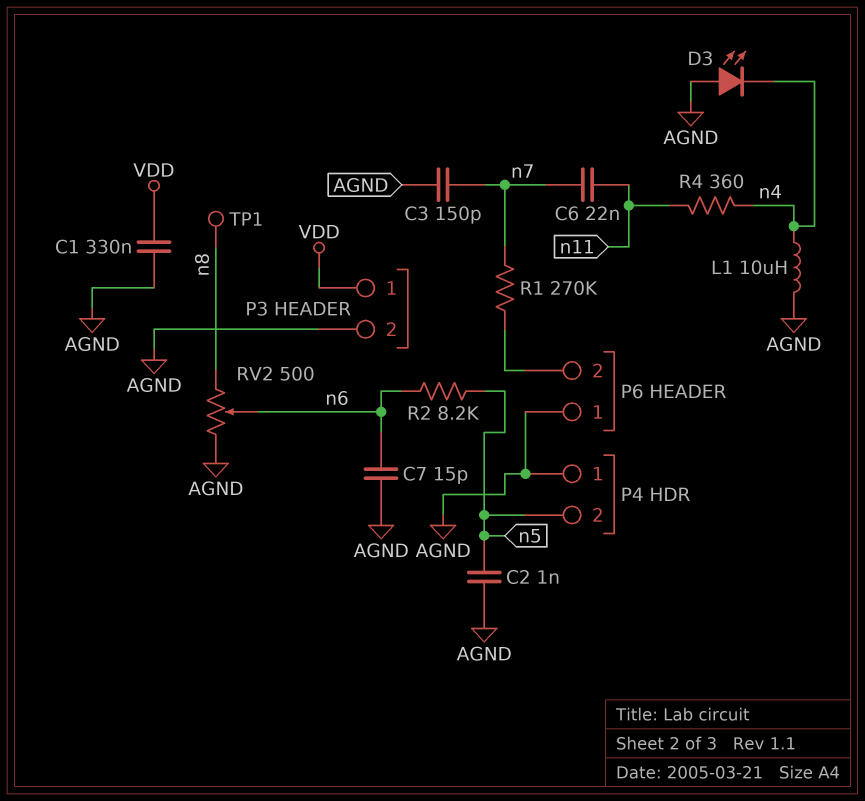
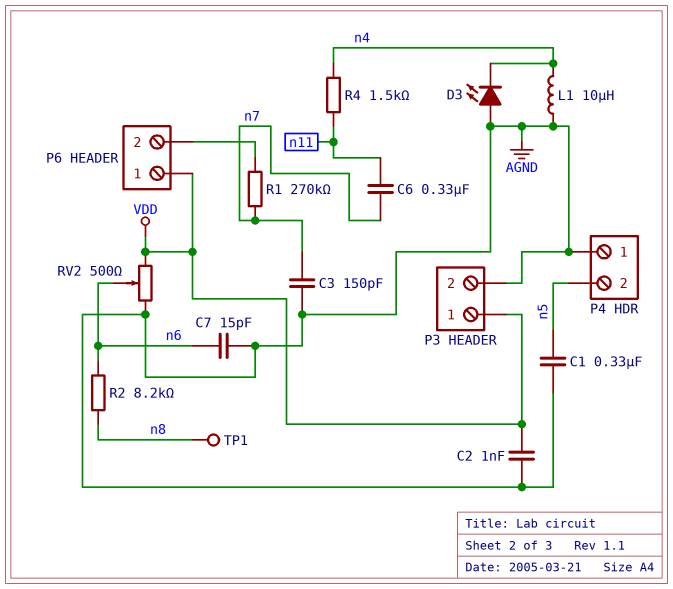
C1: 330nF (AGND, VDD) -> 330nF (AGND, n5)
C2: 1nF (AGND, n5) -> 1nF (AGND, VDD)
C6: 22nF (n7, n11) -> 330nF (n7, n11)
P6 pin 1: AGND -> VDD
R2: 8.2k (n5, n6) -> 8.2k (n6, n8)
R4: 360 (n4, n11) -> 1.5k (n4, n11)
RV2: 500 (AGND, n8, wiper n6) -> 500 (AGND, VDD, wiper n6)

